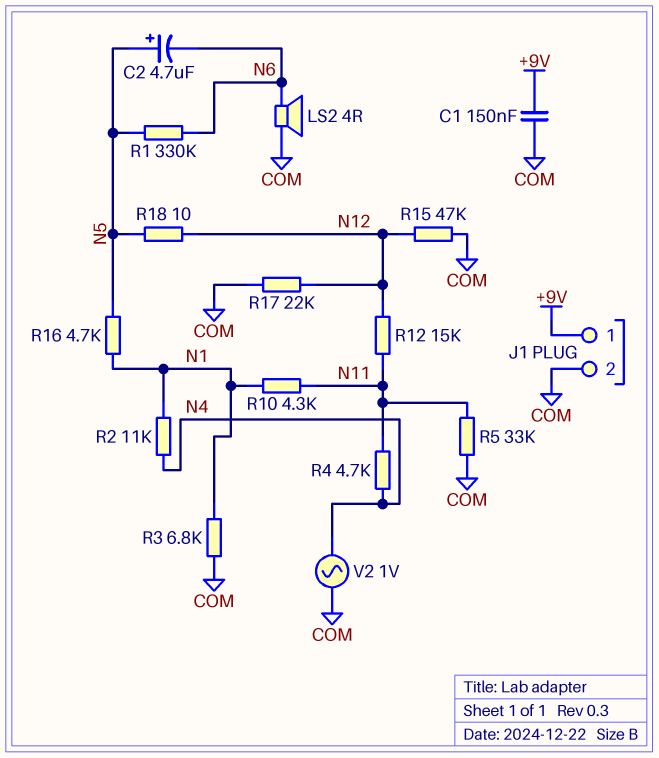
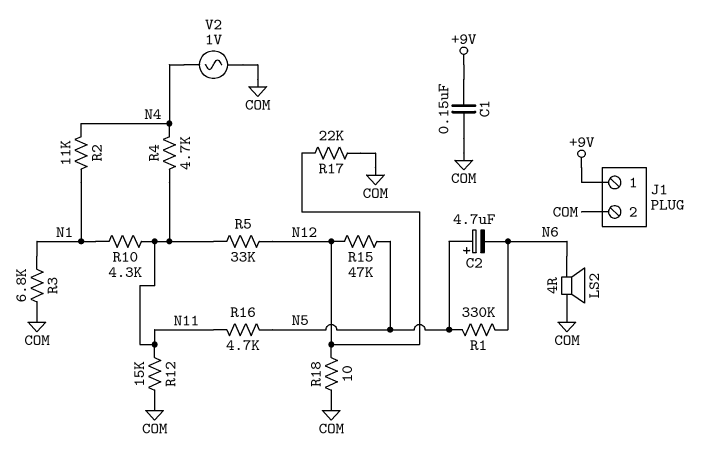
R5: 33k (COM, N11) -> 33k (N11, N12)
R12: 15k (N11, N12) -> 15k (COM, N11)
R15: 47k (COM, N12) -> 47k (N5, N12)
R16: 4.7k (N1, N5) -> 4.7k (N5, N11)
R18: 10 (N5, N12) -> 10 (COM, N12)

